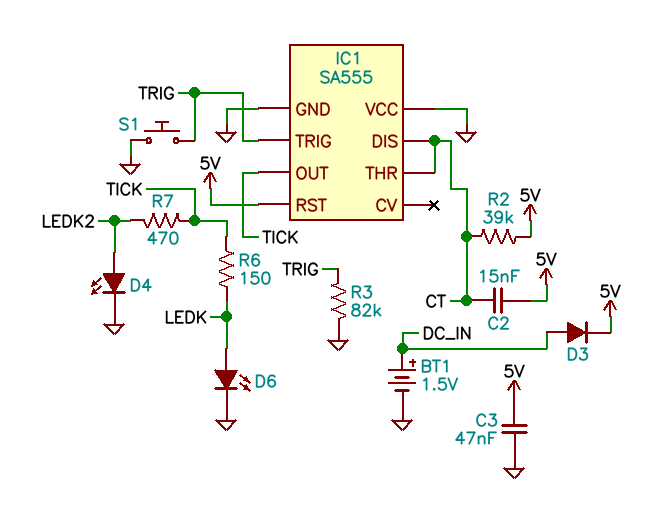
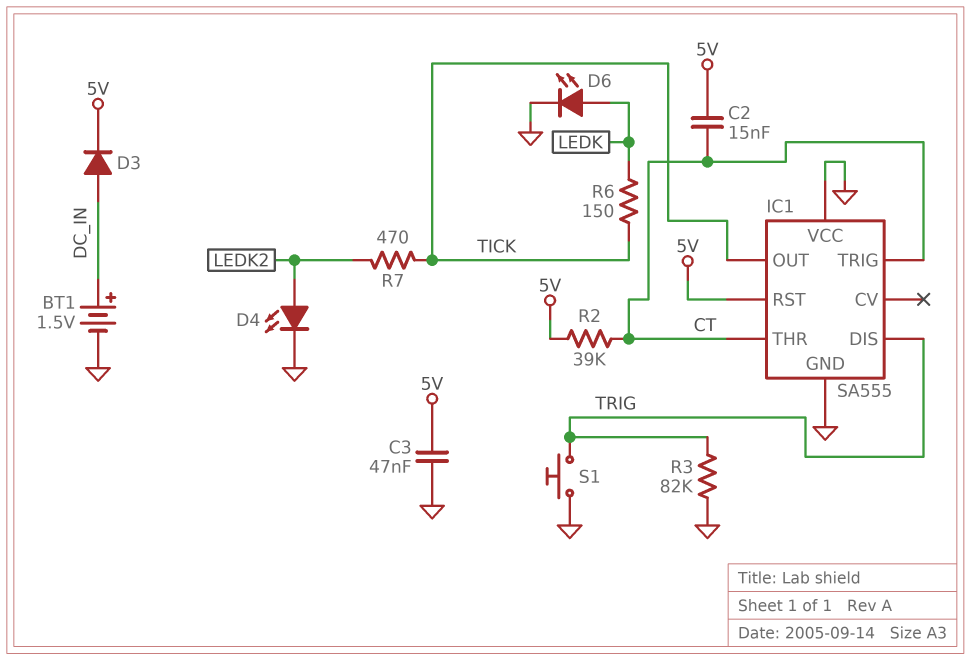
IC1 pin DIS: CT -> TRIG
IC1 pin TRIG: TRIG -> CT

